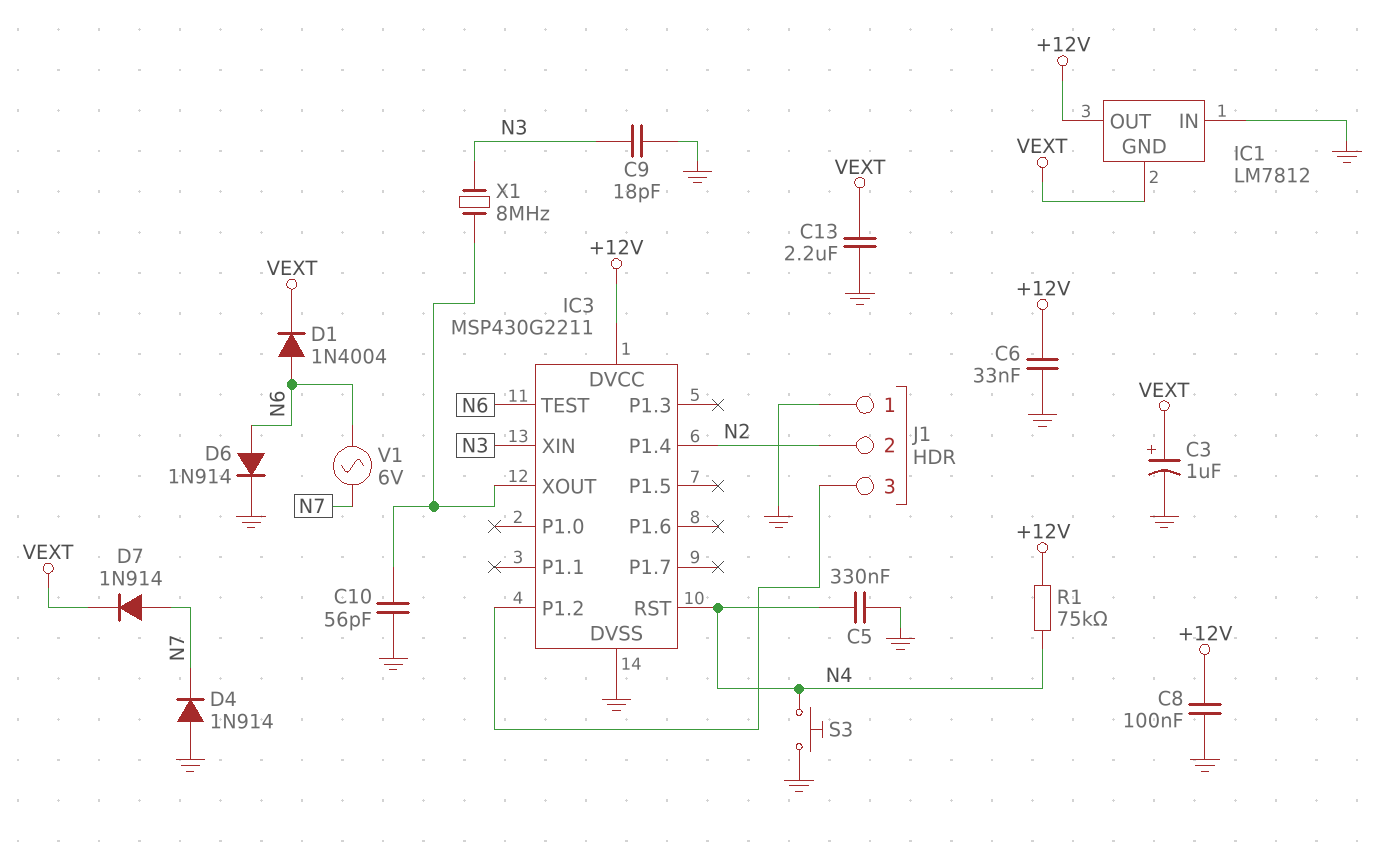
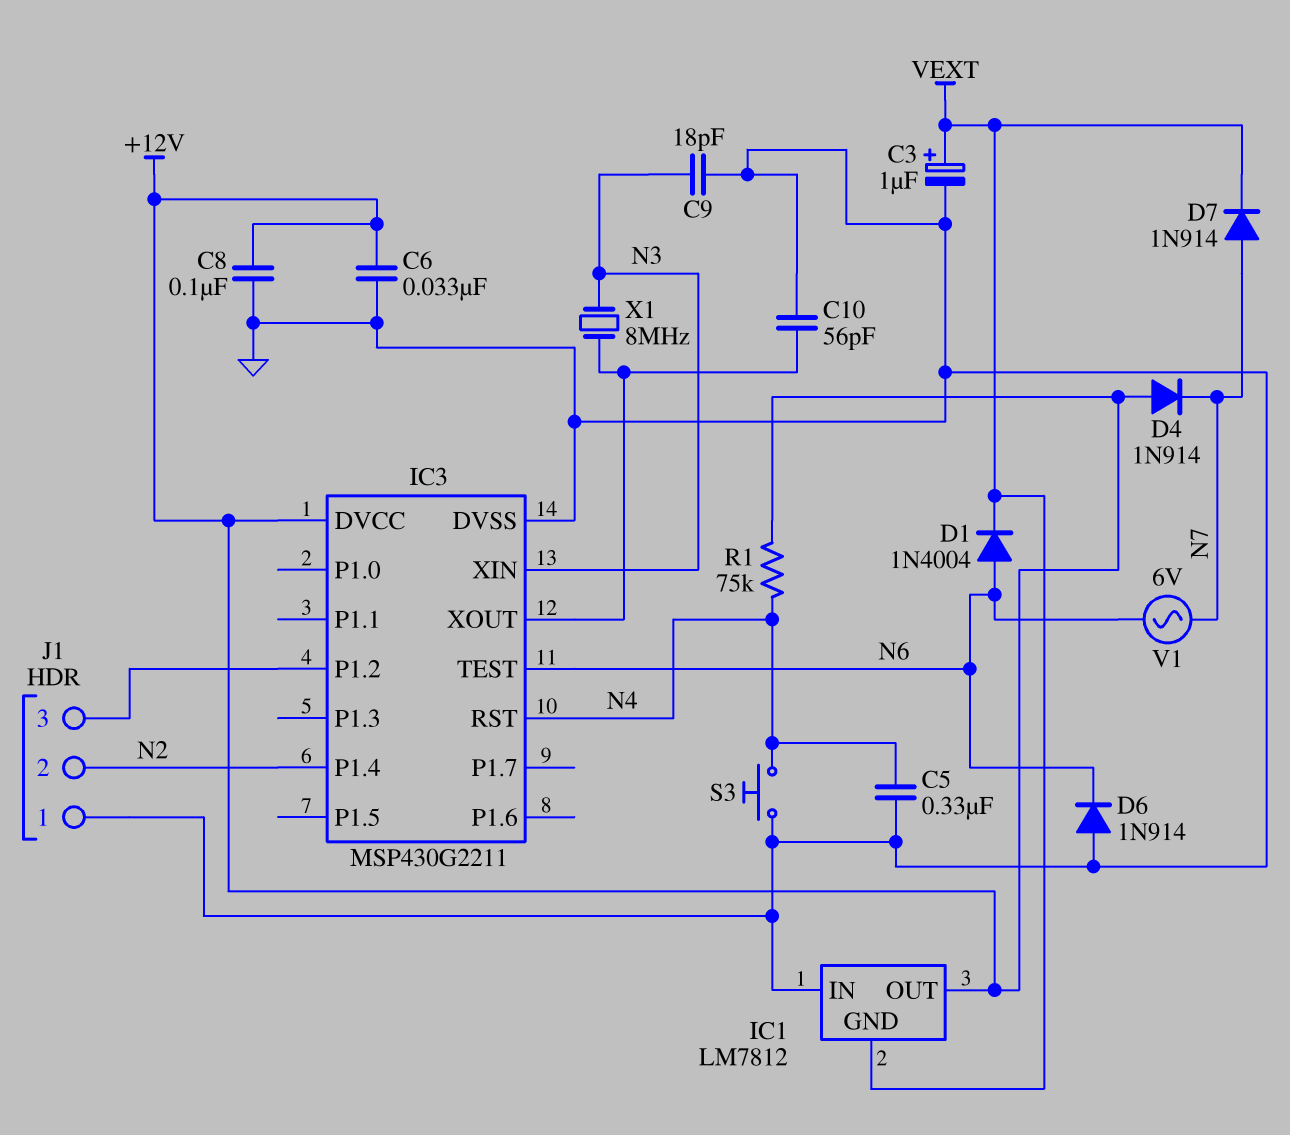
C13: 2.2uF (GND, VEXT) -> none
D4: diode 1N914 (A GND, K N7) -> diode 1N914 (A +12V, K N7)
D6: diode 1N914 (A N6, K GND) -> diode 1N914 (A GND, K N6)

